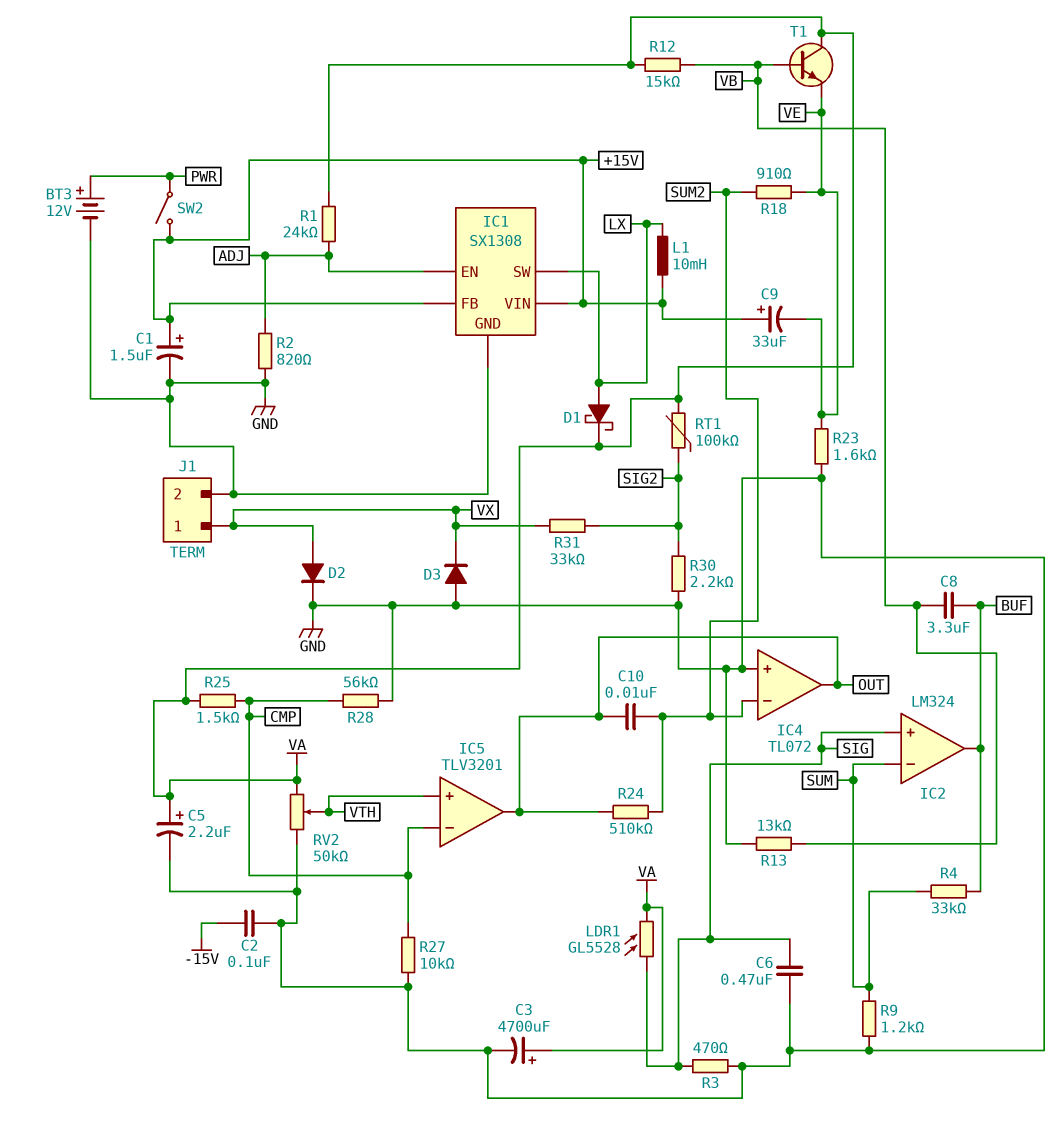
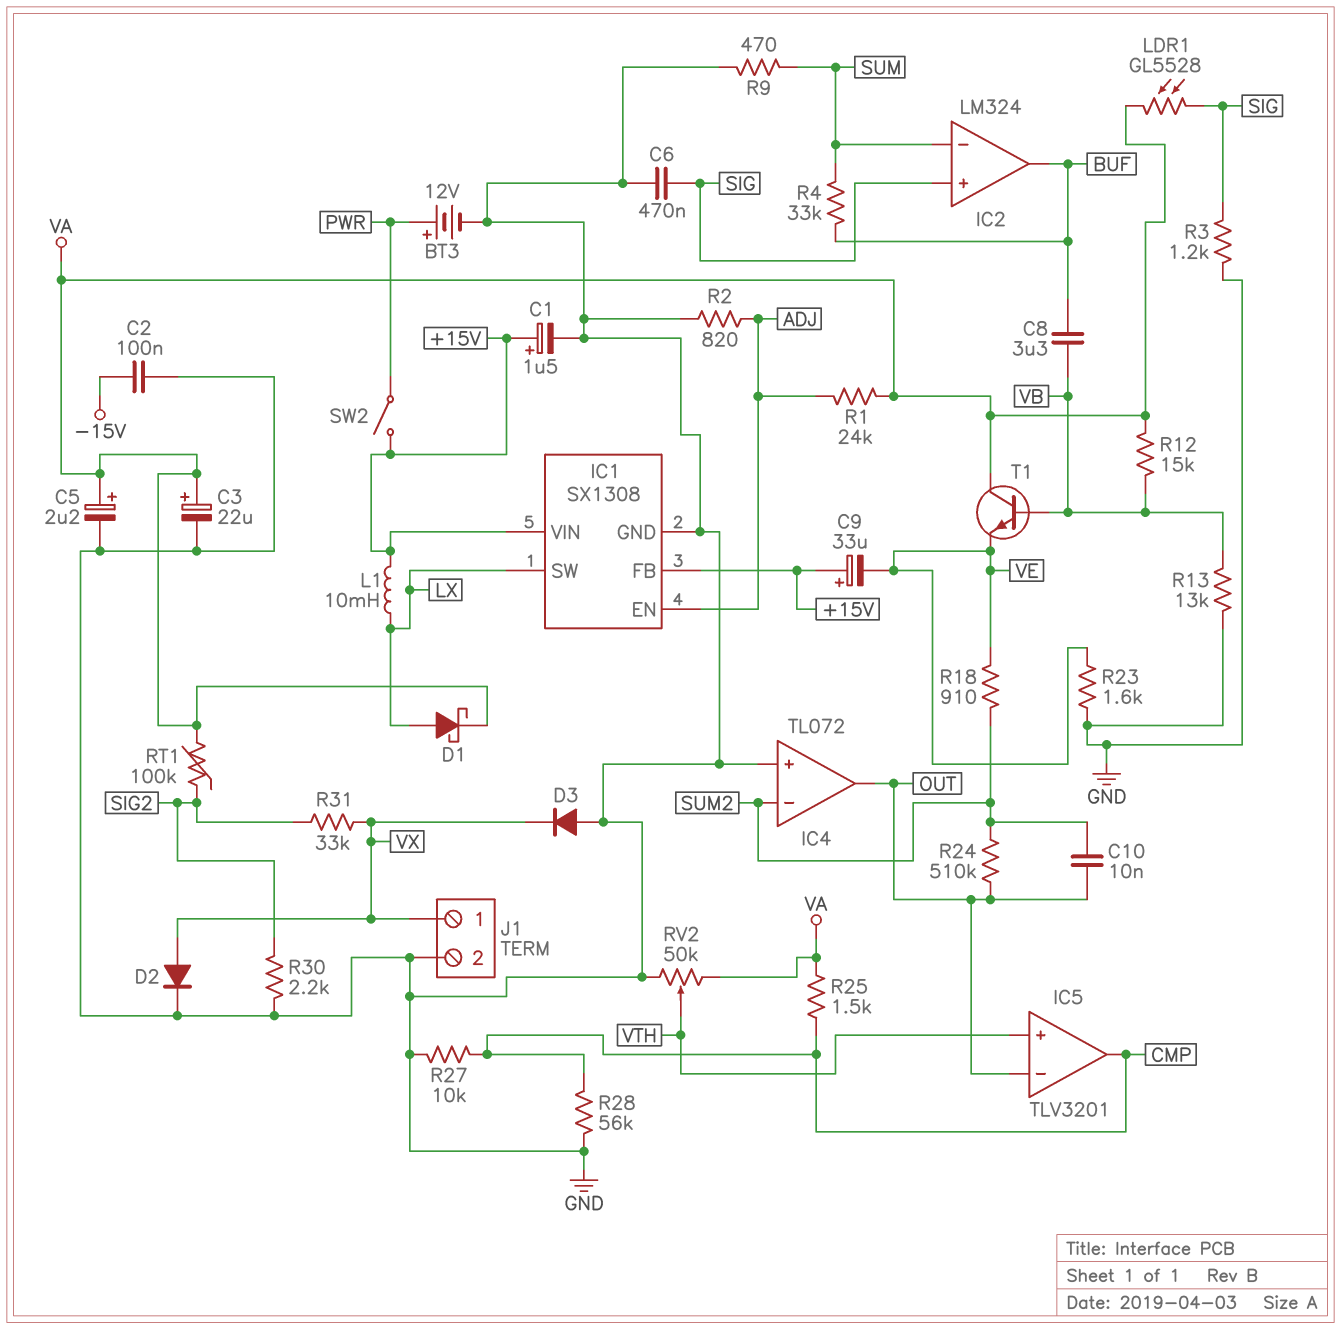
C3: 4700uF (plus VA, minus GND) -> 22uF (plus VA, minus GND)
IC5 pin in-: CMP -> OUT
IC5 pin out: OUT -> CMP
R3: 470 (GND, SIG) -> 1.2k (GND, SIG)
R9: 1.2k (GND, SUM) -> 470 (GND, SUM)

